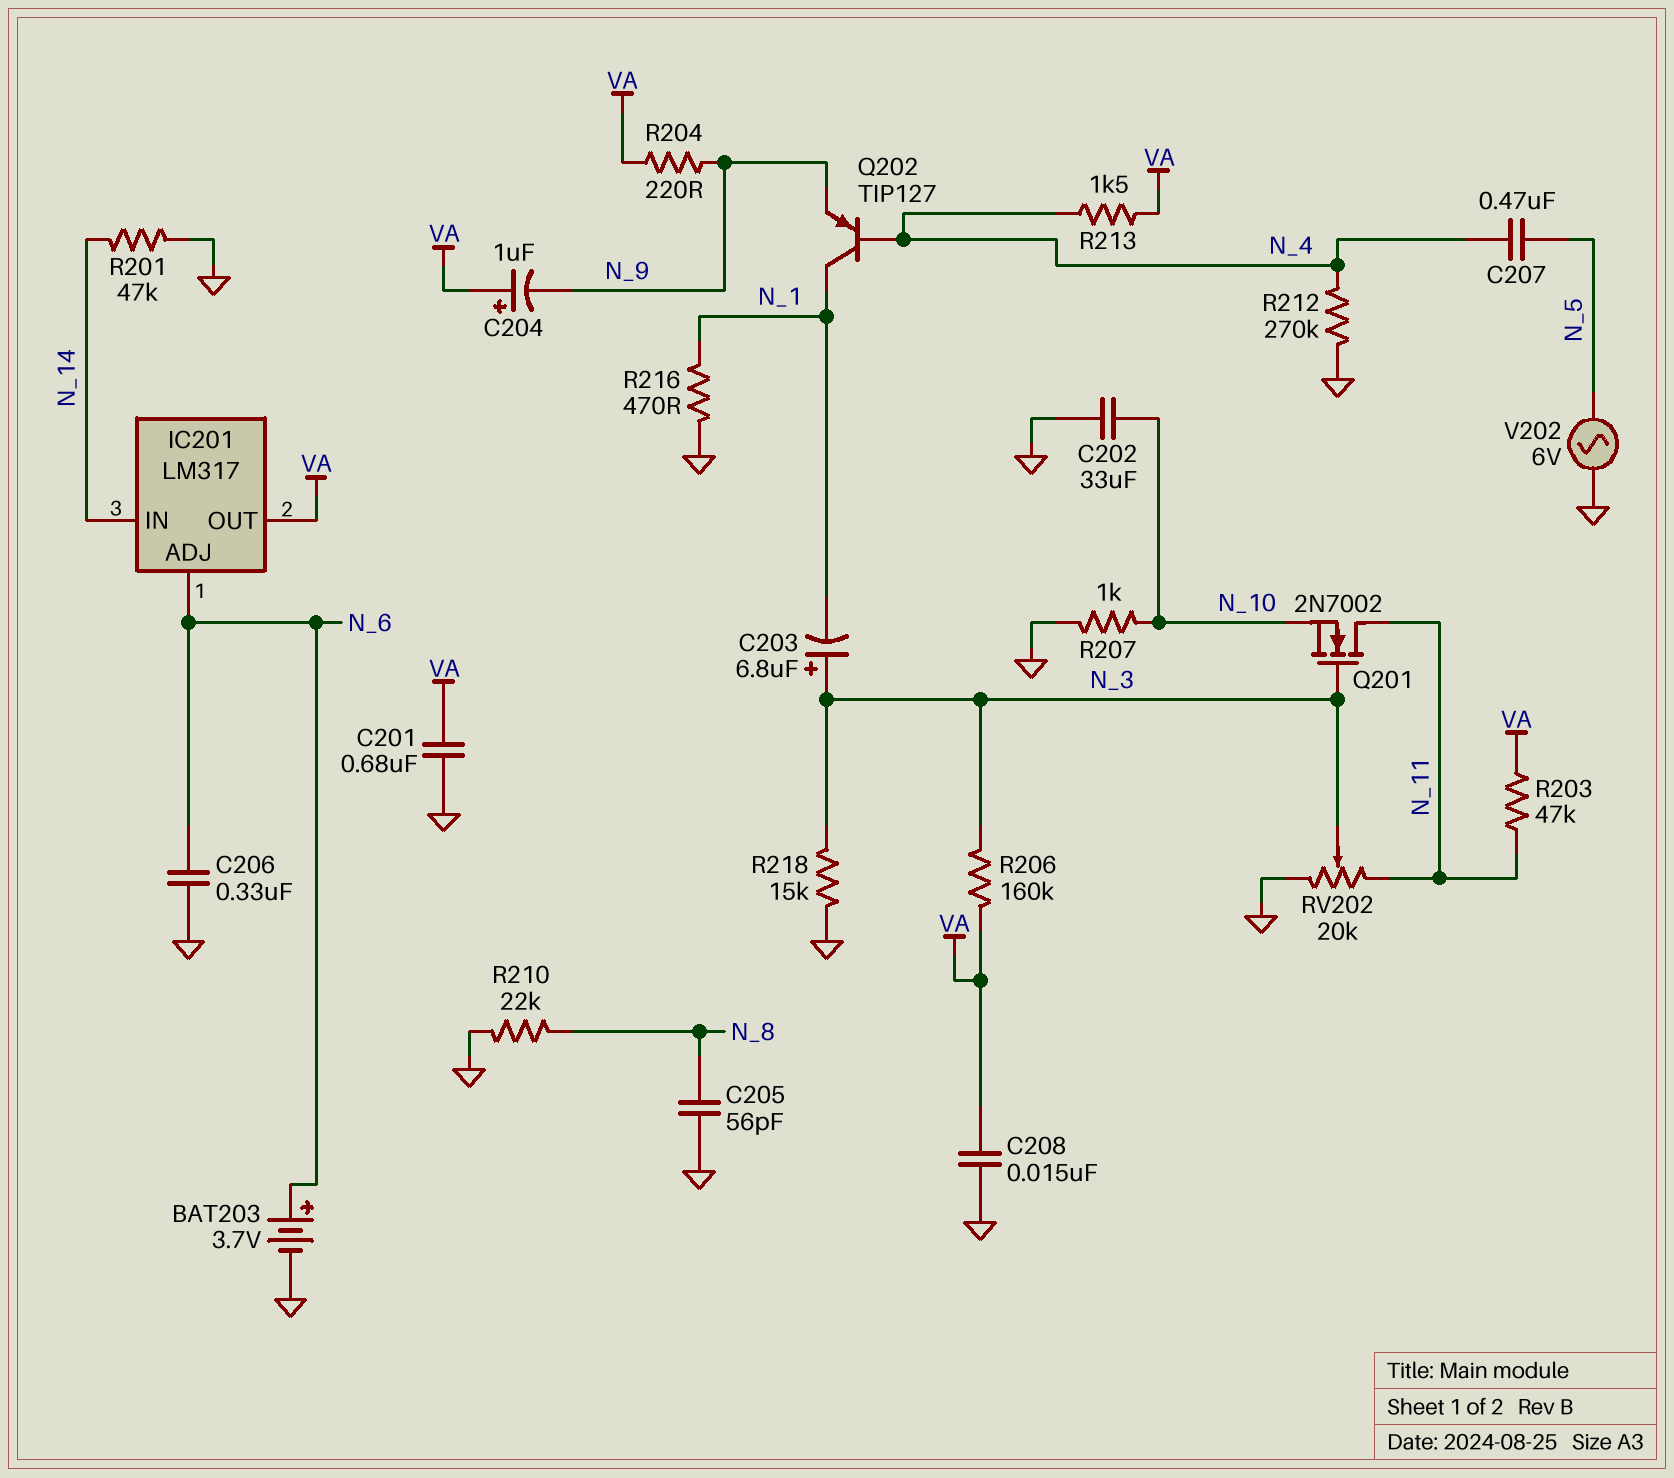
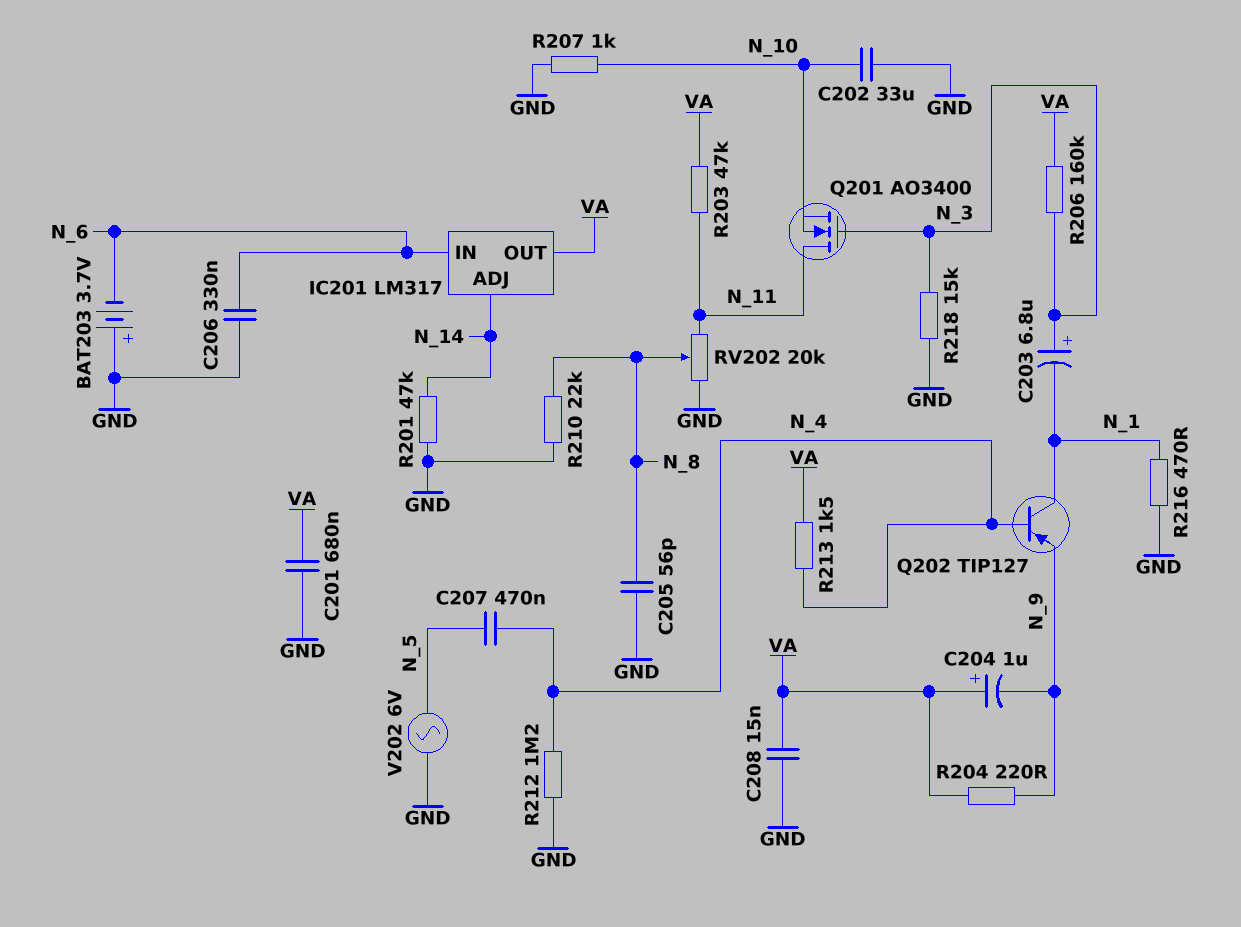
BAT203: 3.7V (plus N_6, minus GND) -> 3.7V (plus GND, minus N_6)
IC201 pin ADJ: N_6 -> N_14
IC201 pin IN: N_14 -> N_6
Q201: NMOS 2N7002 (G N_3, D N_11, S N_10) -> NMOS AO3400 (G N_3, D N_11, S N_10)
R212: 270k (GND, N_4) -> 1.2M (GND, N_4)
RV202: 20k (GND, N_11, wiper N_3) -> 20k (GND, N_11, wiper N_8)

